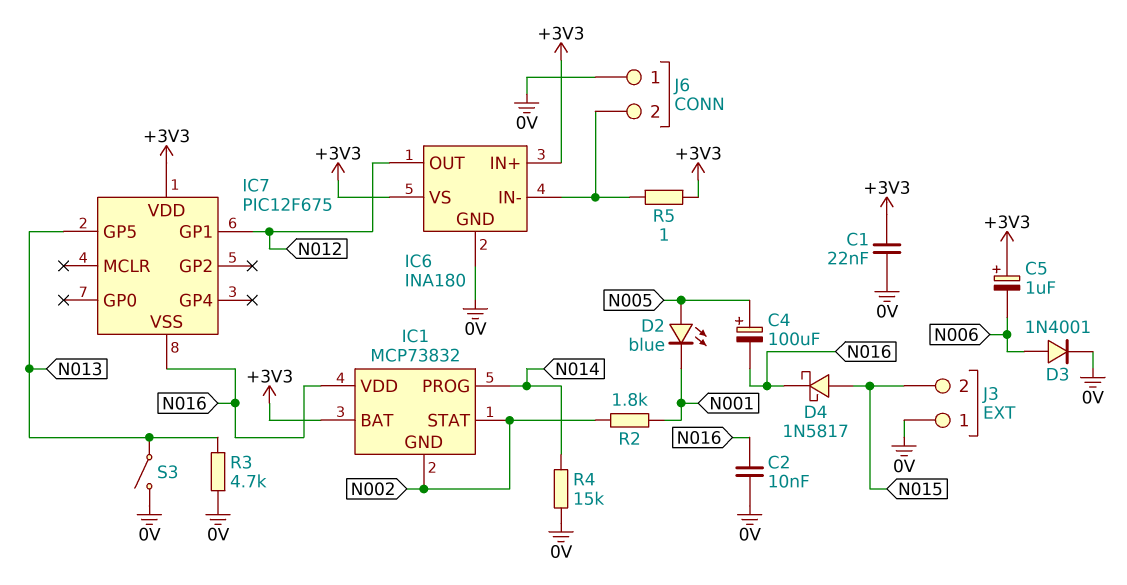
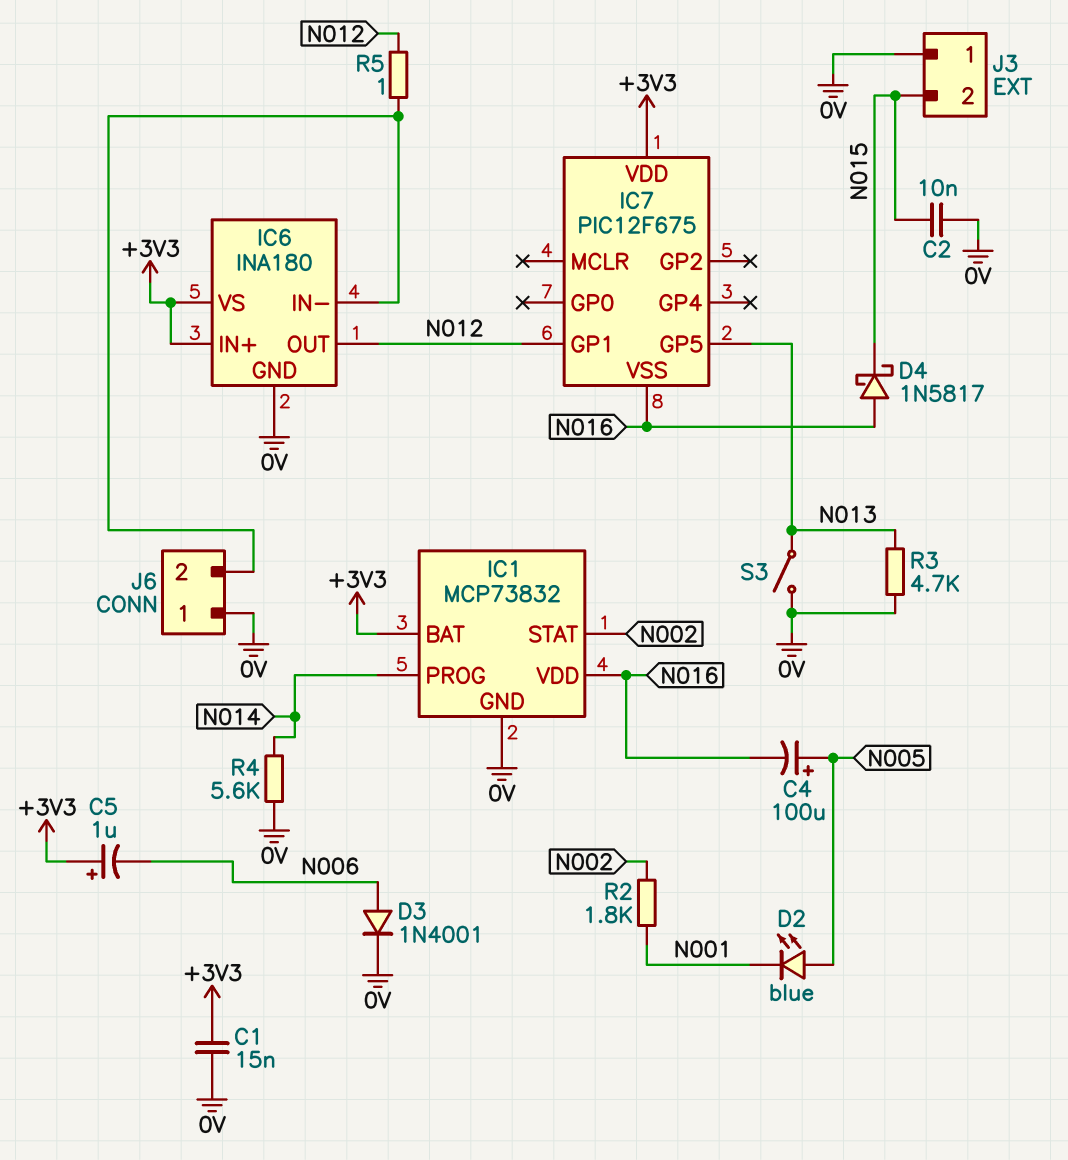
C1: 22nF (+3V3, 0V) -> 15nF (+3V3, 0V)
C2: 10nF (0V, N016) -> 10nF (0V, N015)
D4: schottky 1N5817 (A N015, K N016) -> schottky 1N5817 (A N016, K N015)
IC1 pin GND: N002 -> 0V
R4: 15k (0V, N014) -> 5.6k (0V, N014)
R5: 1 (+3V3, IC6/IN-) -> 1 (IC6/IN-, N012)

